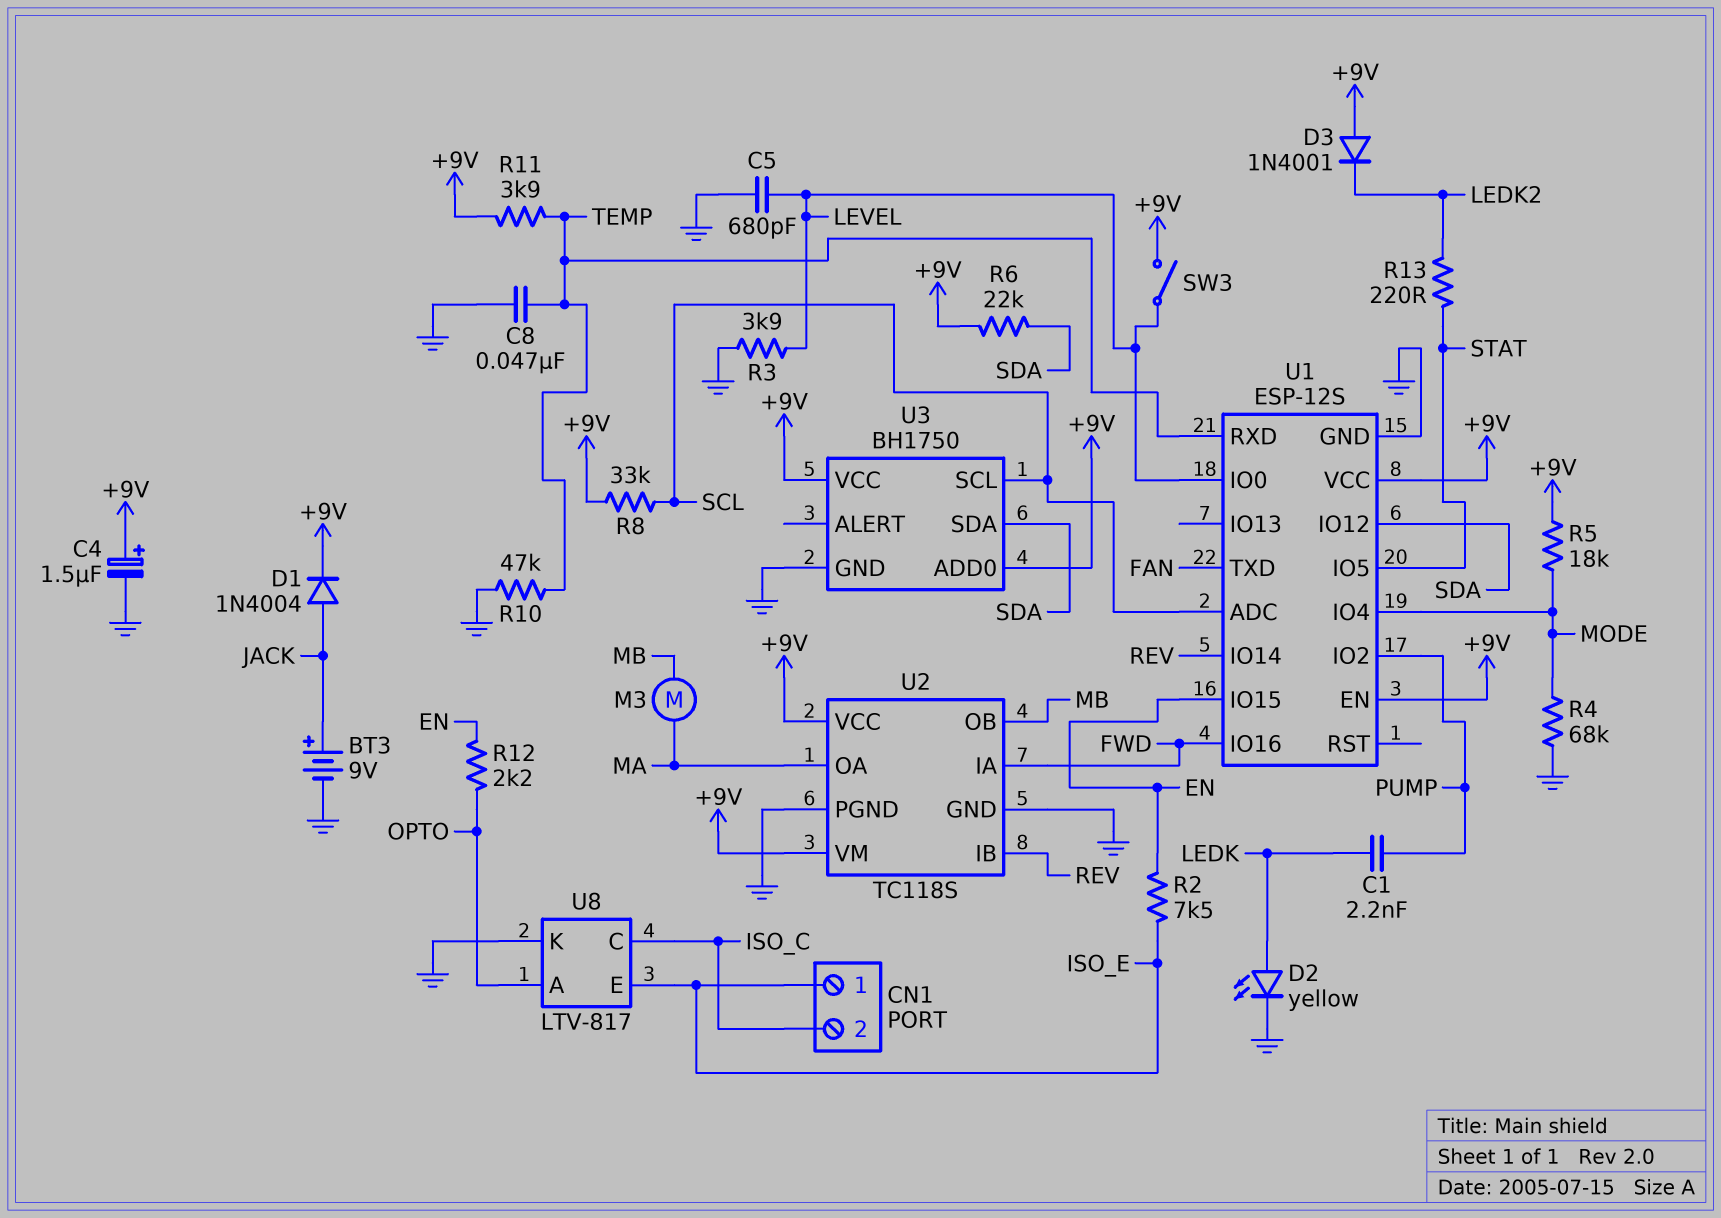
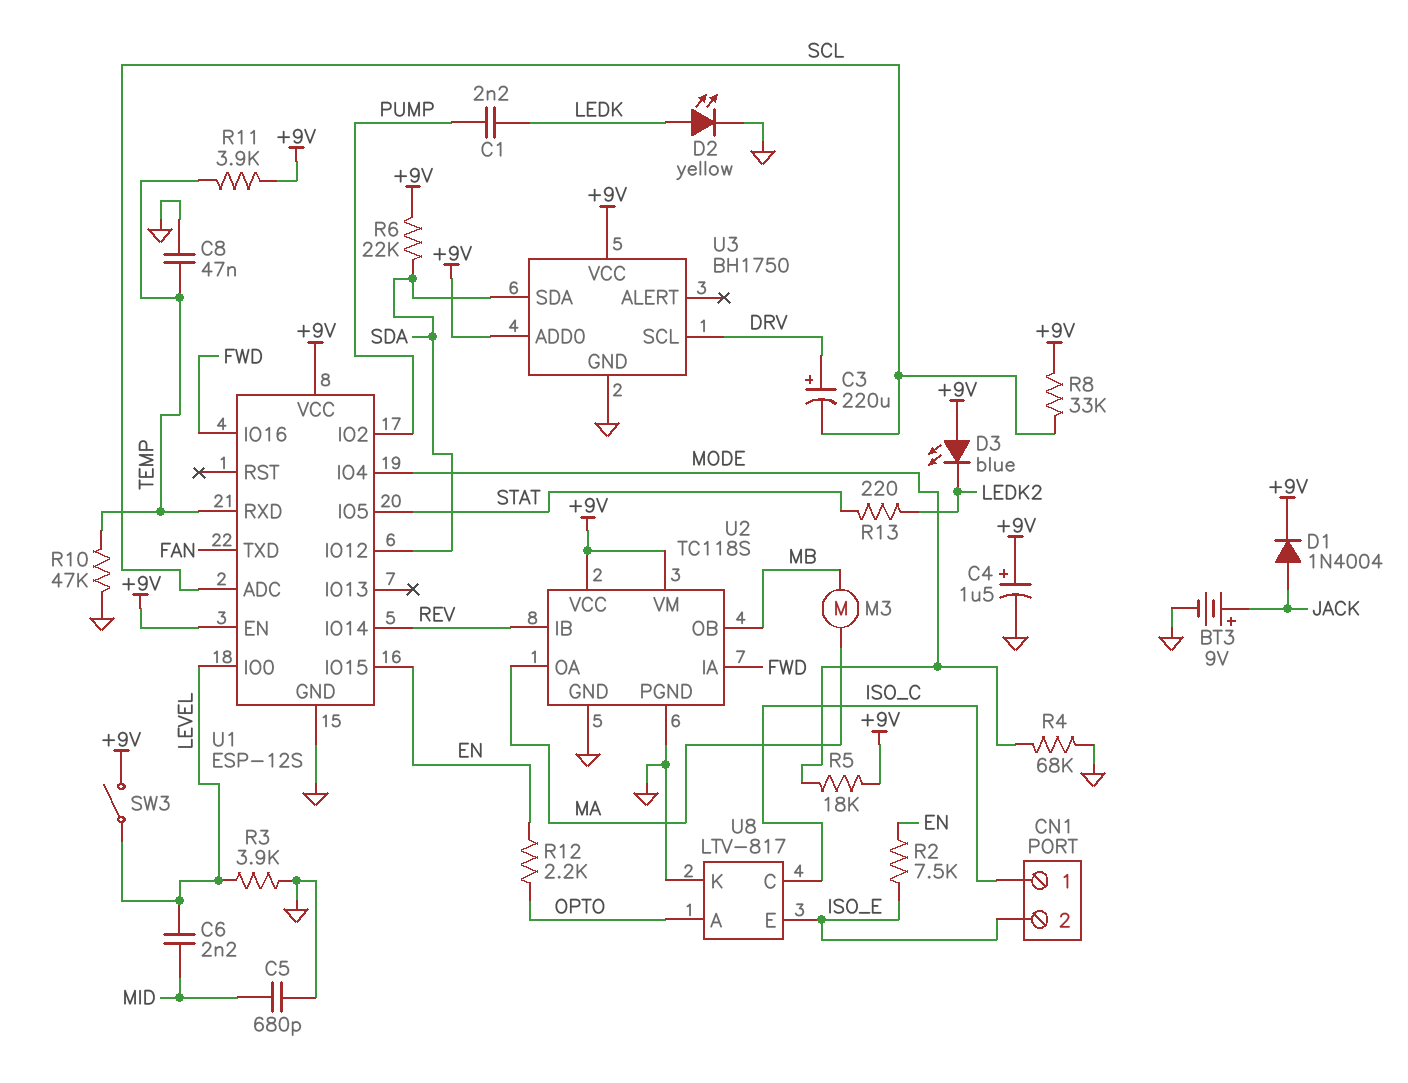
C3: none -> 220uF (plus DRV, minus SCL)
C5: 680pF (GND, LEVEL) -> 680pF (GND, MID)
C6: none -> 2.2nF (LEVEL, MID)
CN1 pin 1: ISO_E -> ISO_C
CN1 pin 2: ISO_C -> ISO_E
D3: diode 1N4001 (A +9V, K LEDK2) -> LED blue (A +9V, K LEDK2)
U3 pin SCL: SCL -> DRV

